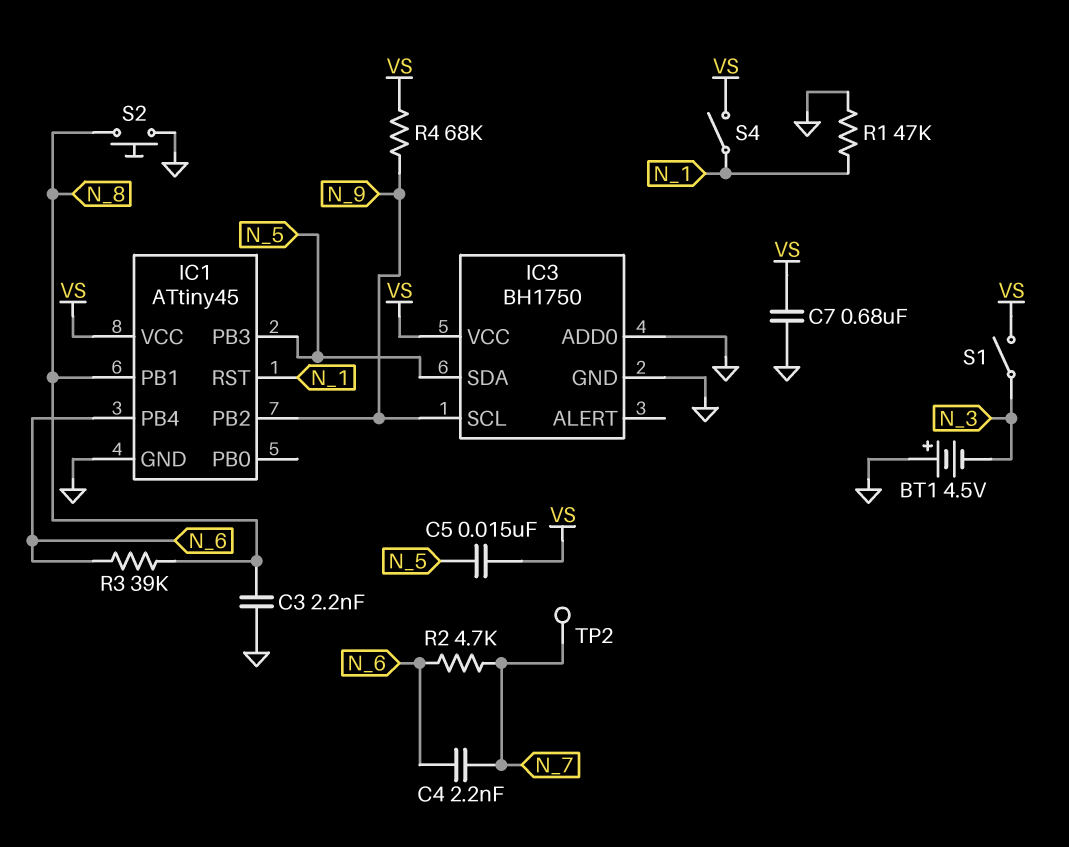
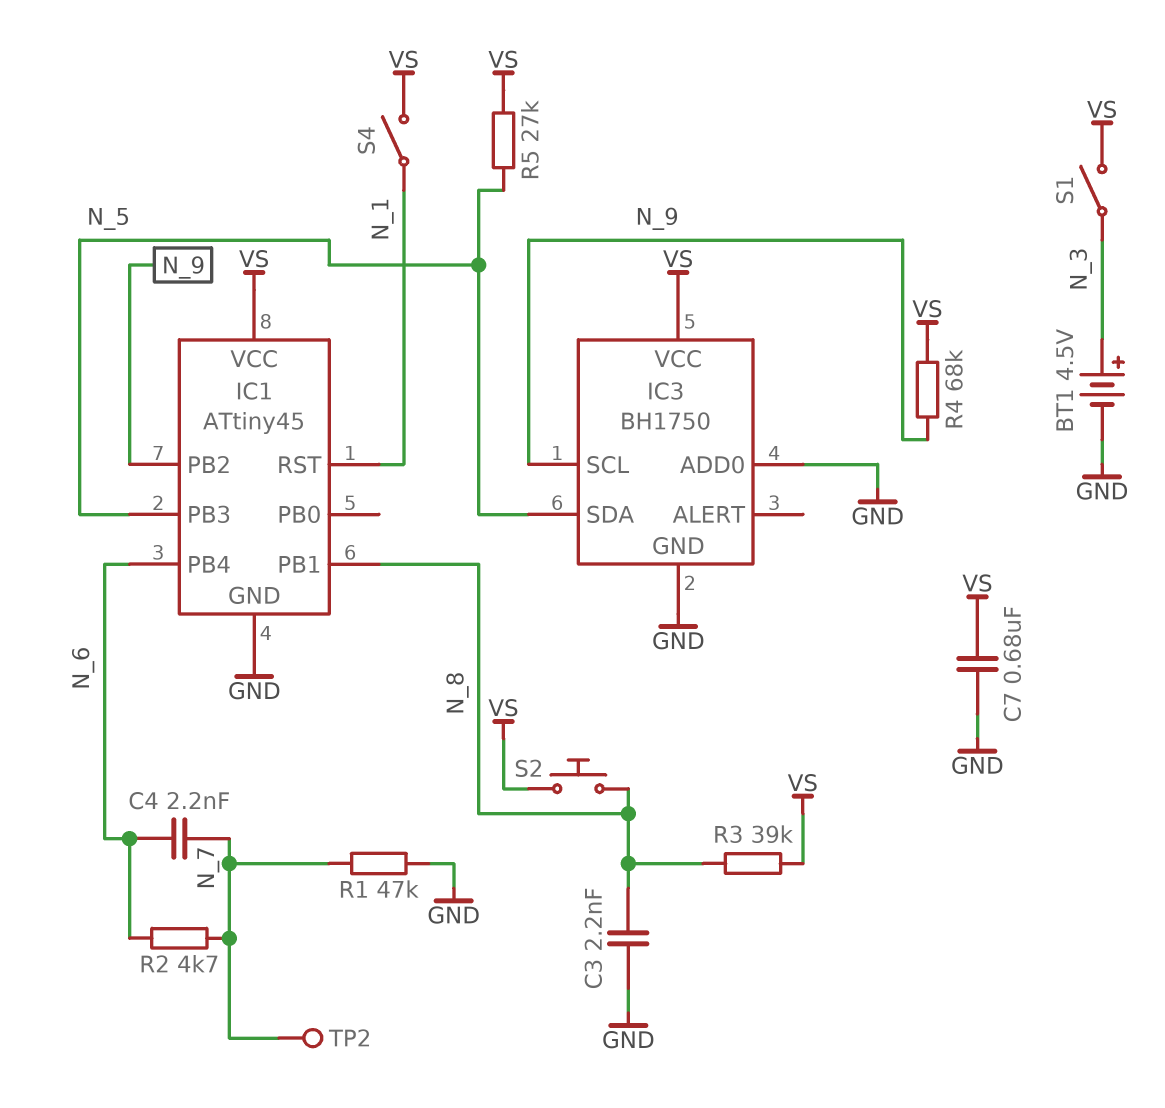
BT1: 4.5V (plus GND, minus N_3) -> 4.5V (plus N_3, minus GND)
C5: 15nF (N_5, VS) -> none
R1: 47k (GND, N_1) -> 47k (GND, N_7)
R3: 39k (N_6, N_8) -> 39k (N_8, VS)
R5: none -> 27k (N_5, VS)
S2: button (GND, N_8) -> button (N_8, VS)

